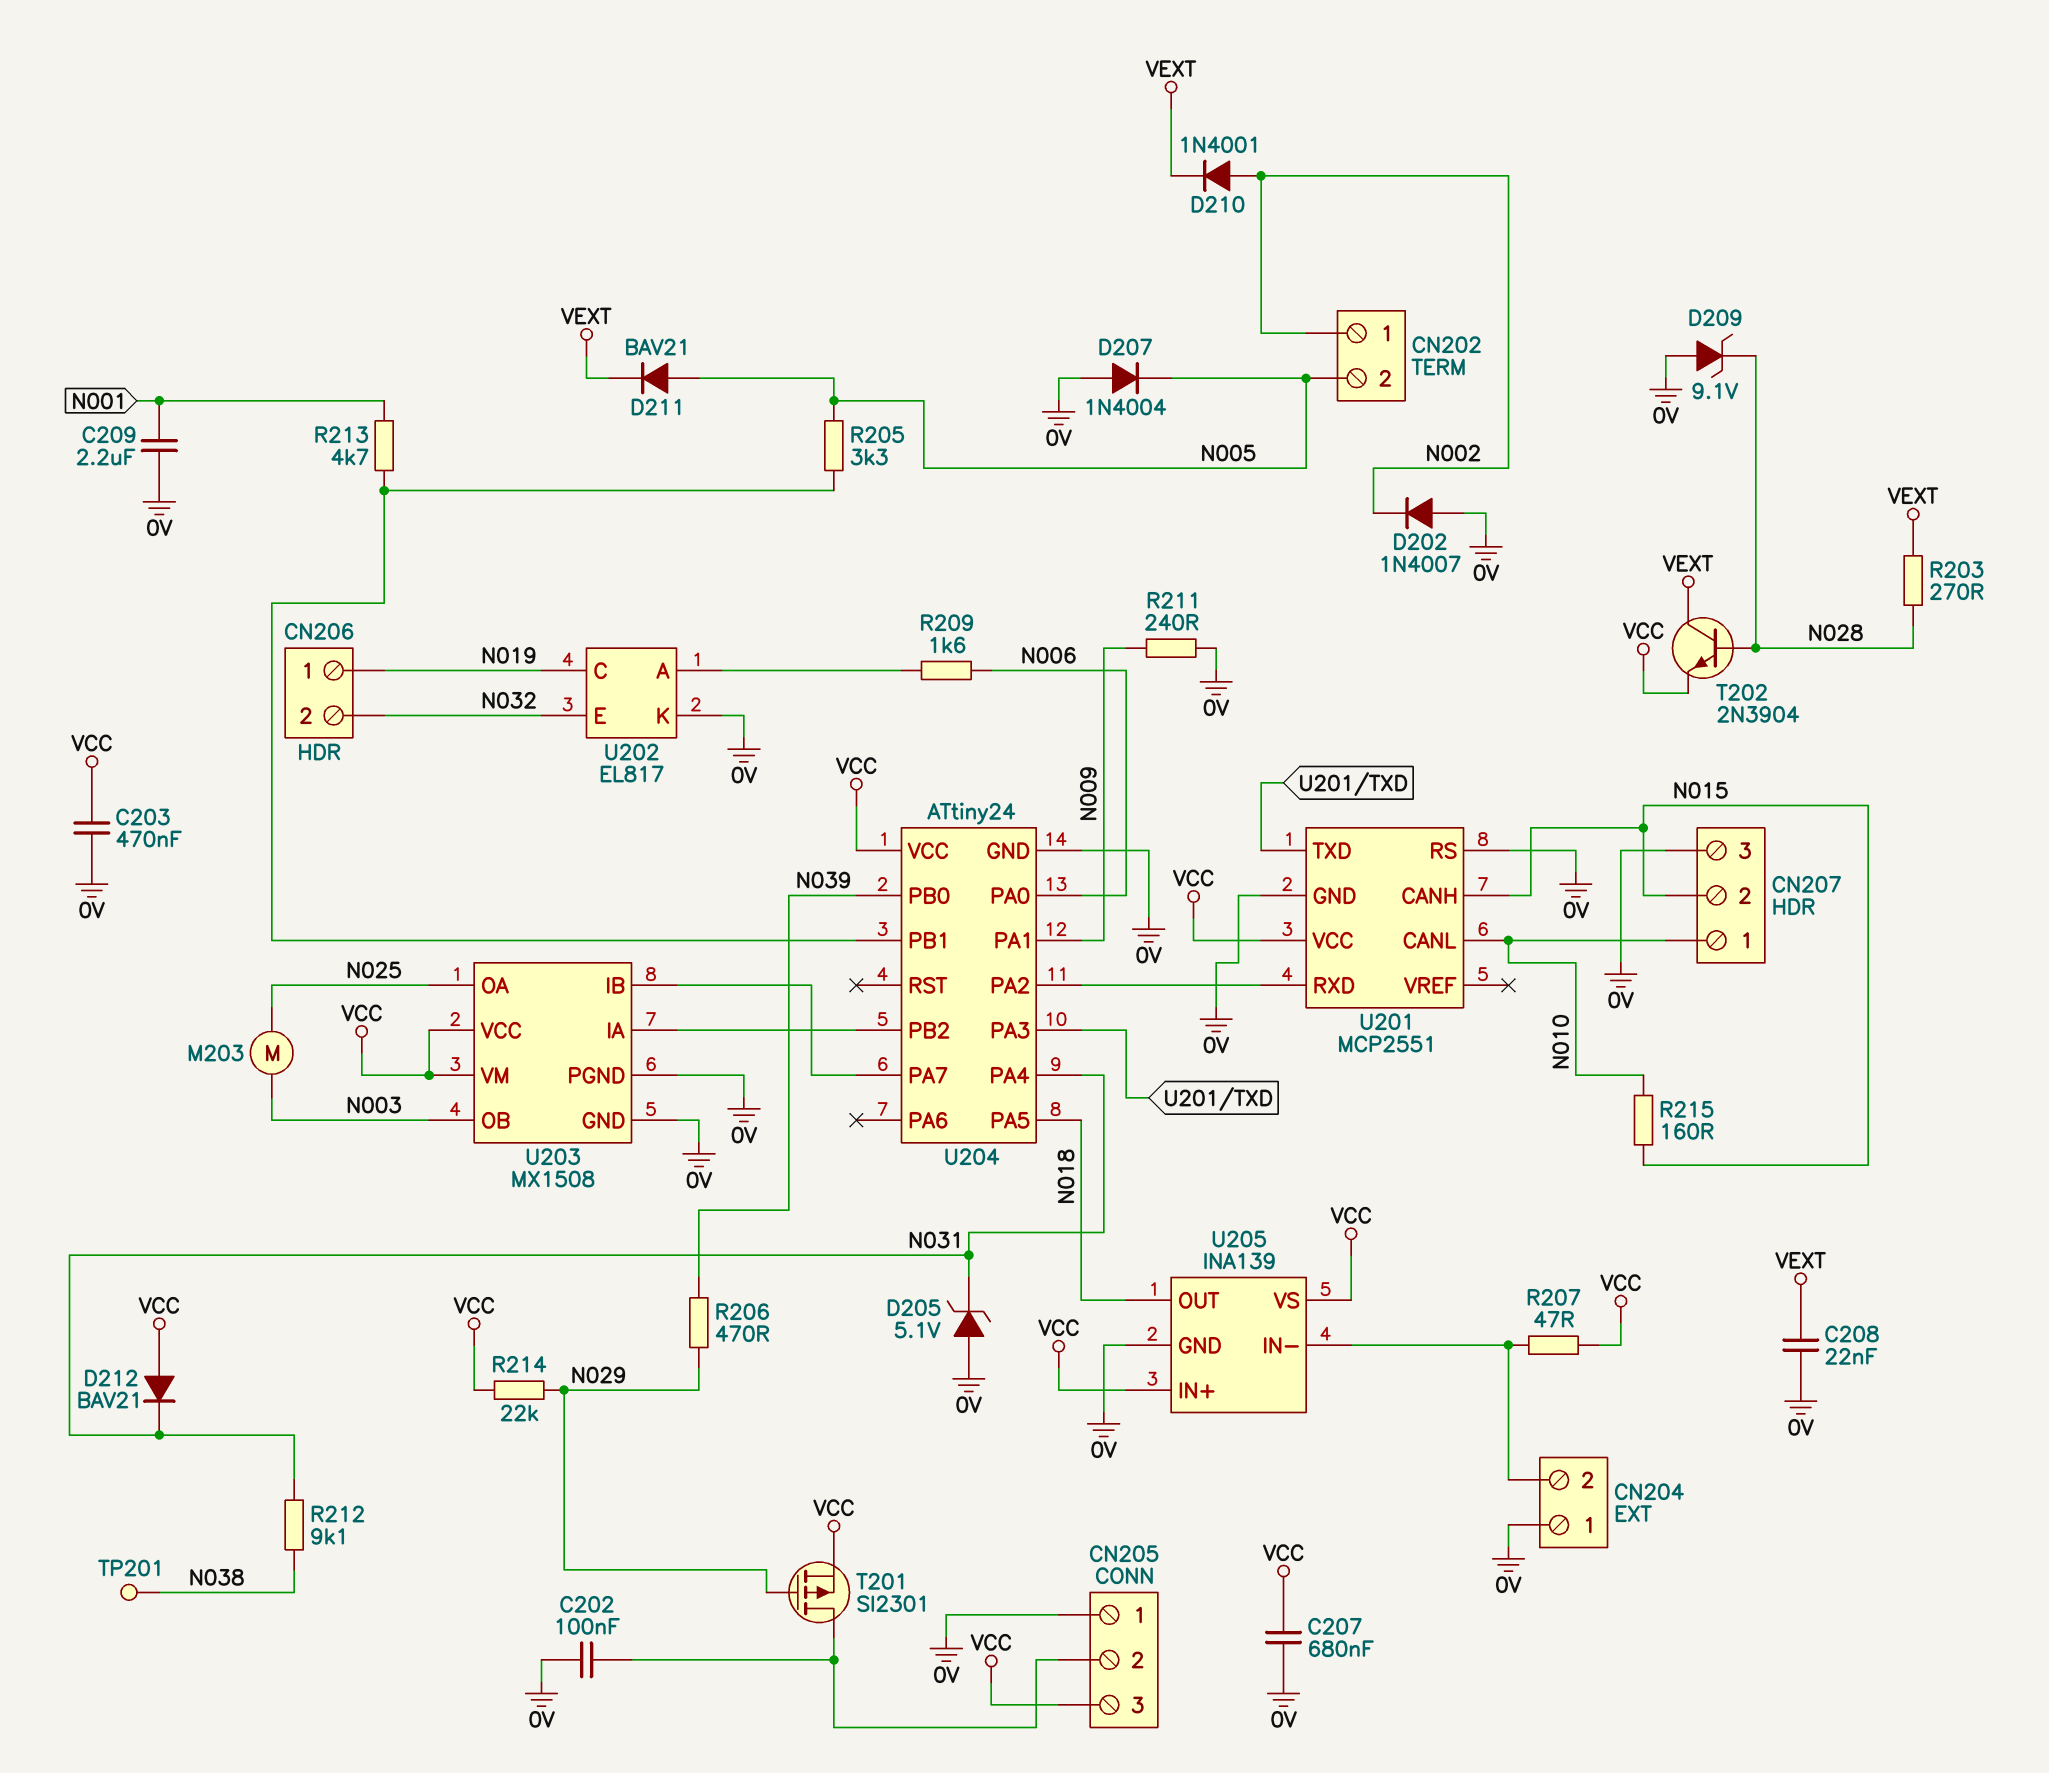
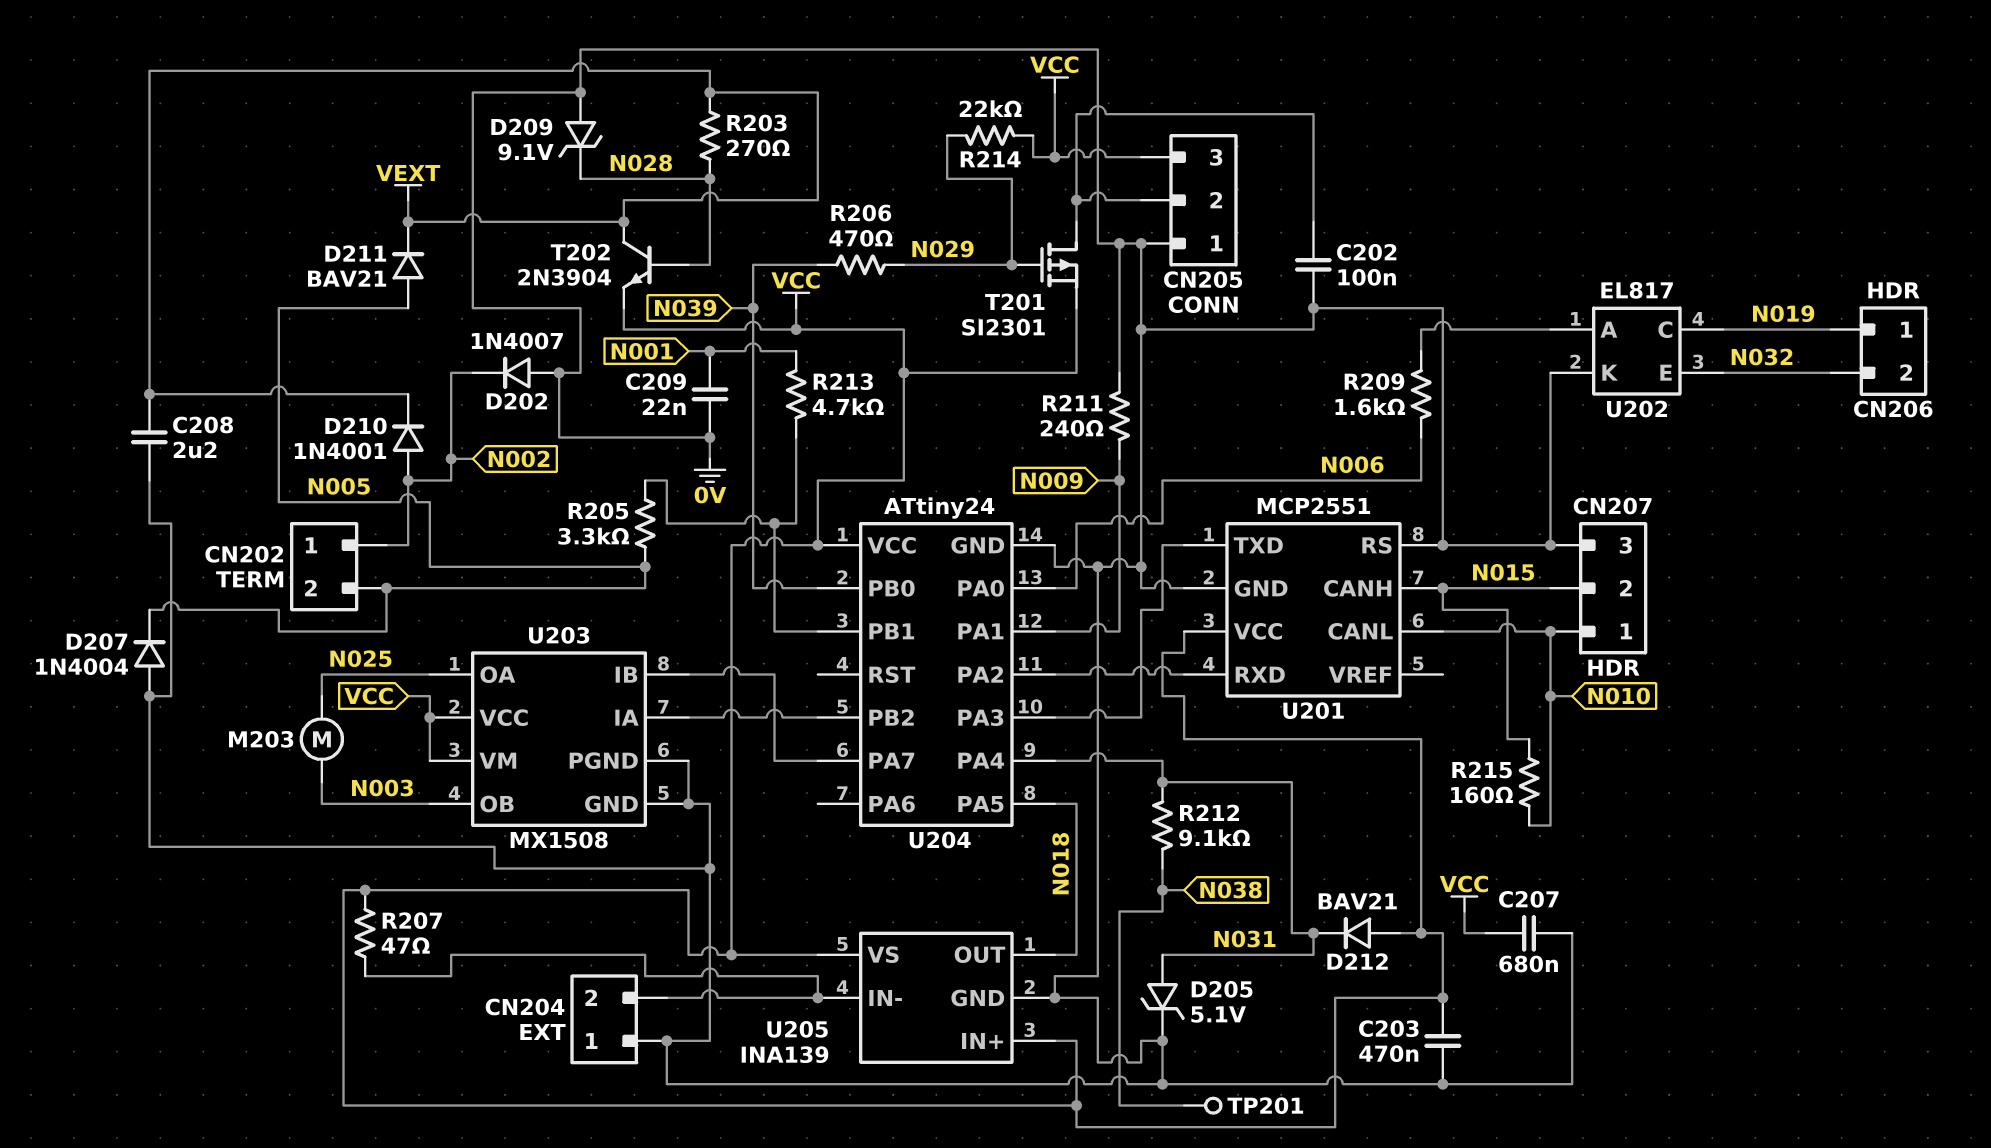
C208: 22nF (0V, VEXT) -> 2.2uF (0V, VEXT)
C209: 2.2uF (0V, N001) -> 22nF (0V, N001)
D205: zener 5.1V (A 0V, K N031) -> zener 5.1V (A N031, K 0V)

